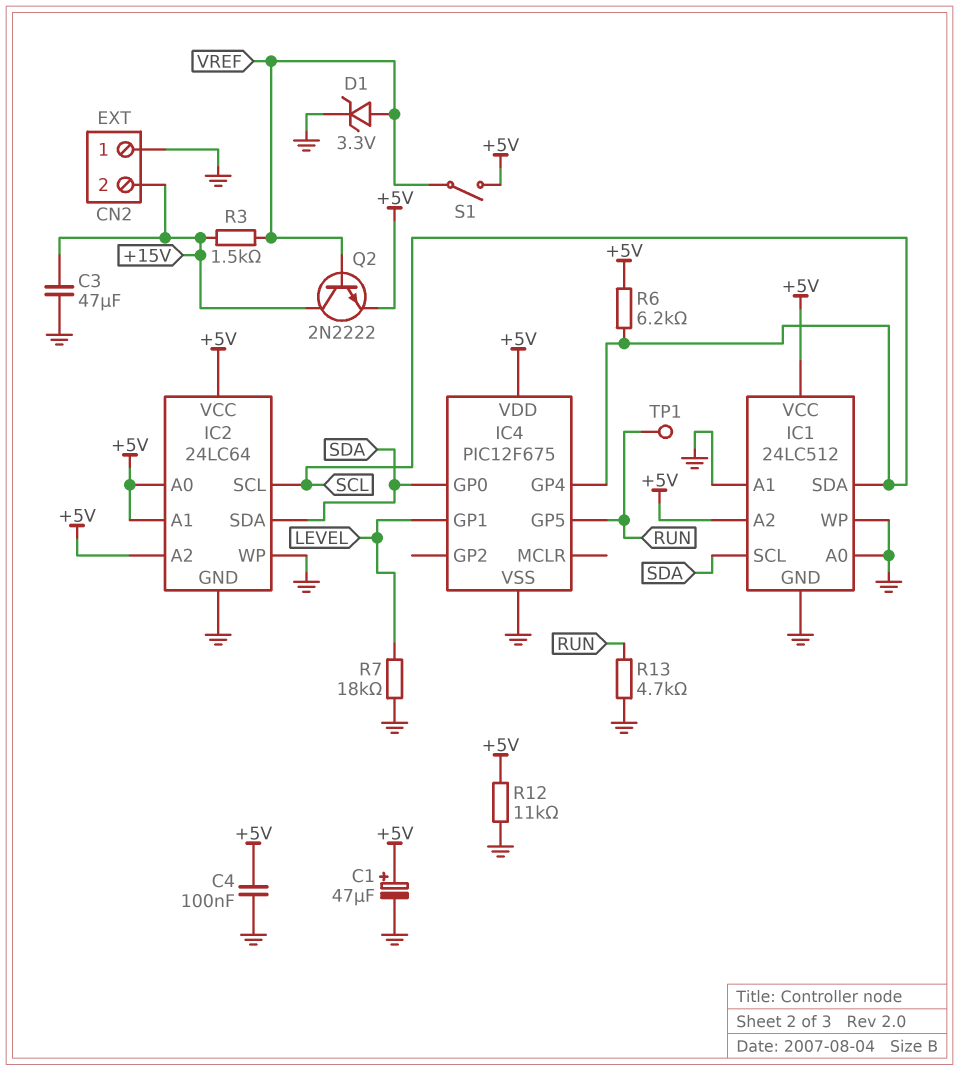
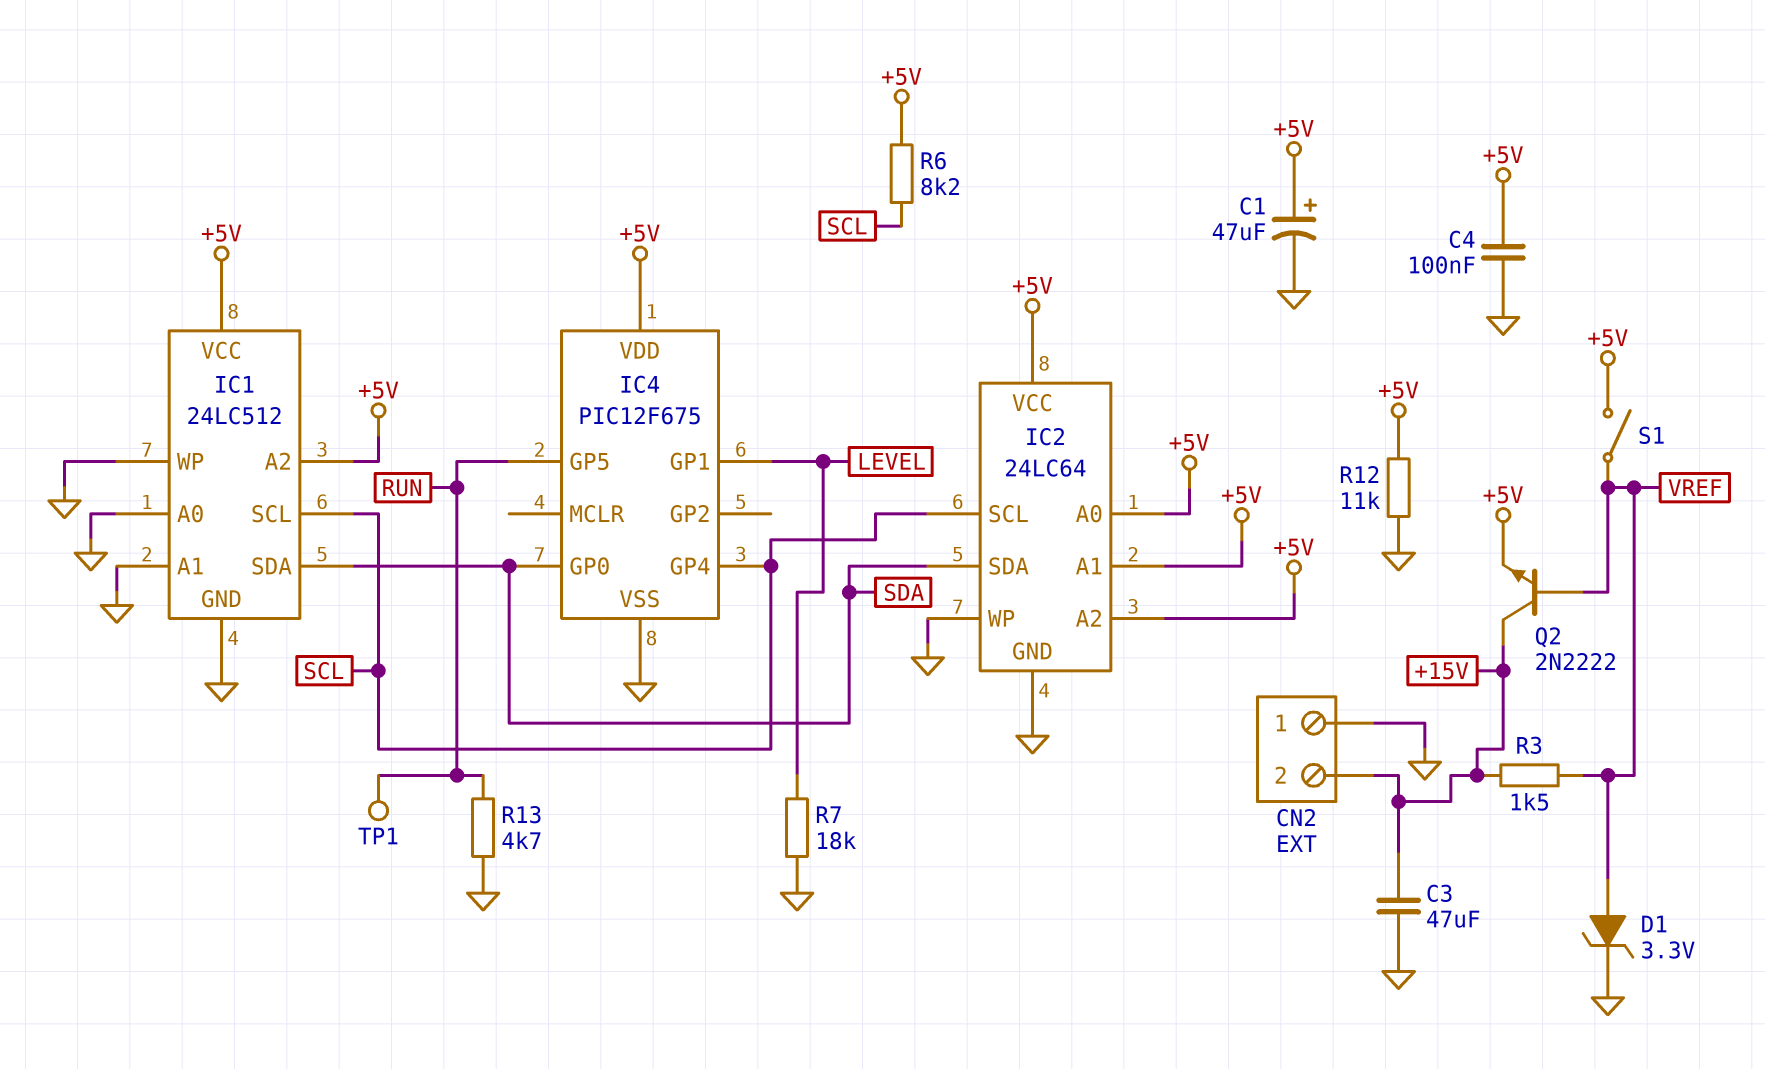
IC1 pin SCL: SDA -> SCL
IC1 pin SDA: SCL -> SDA
R6: 6.2k (+5V, SCL) -> 8.2k (+5V, SCL)

